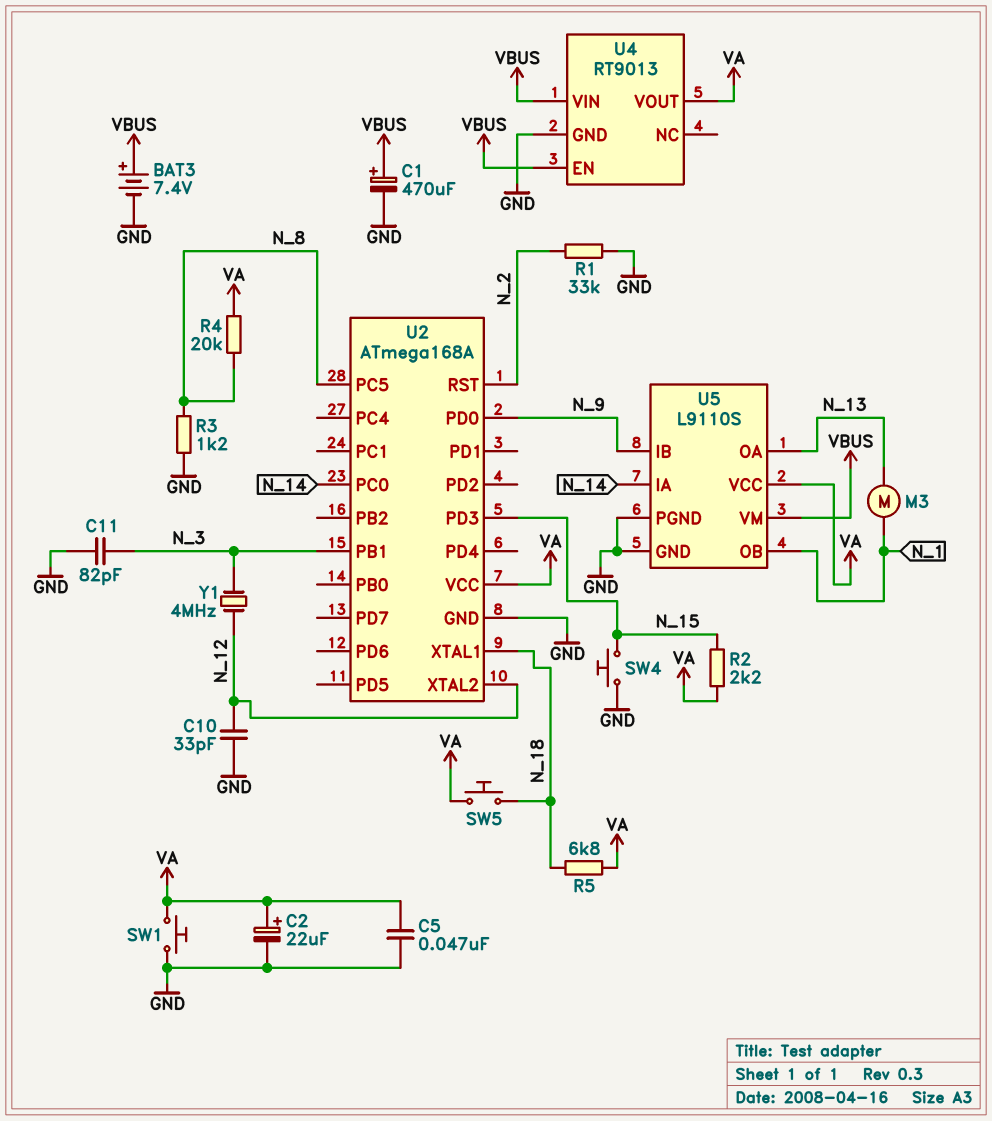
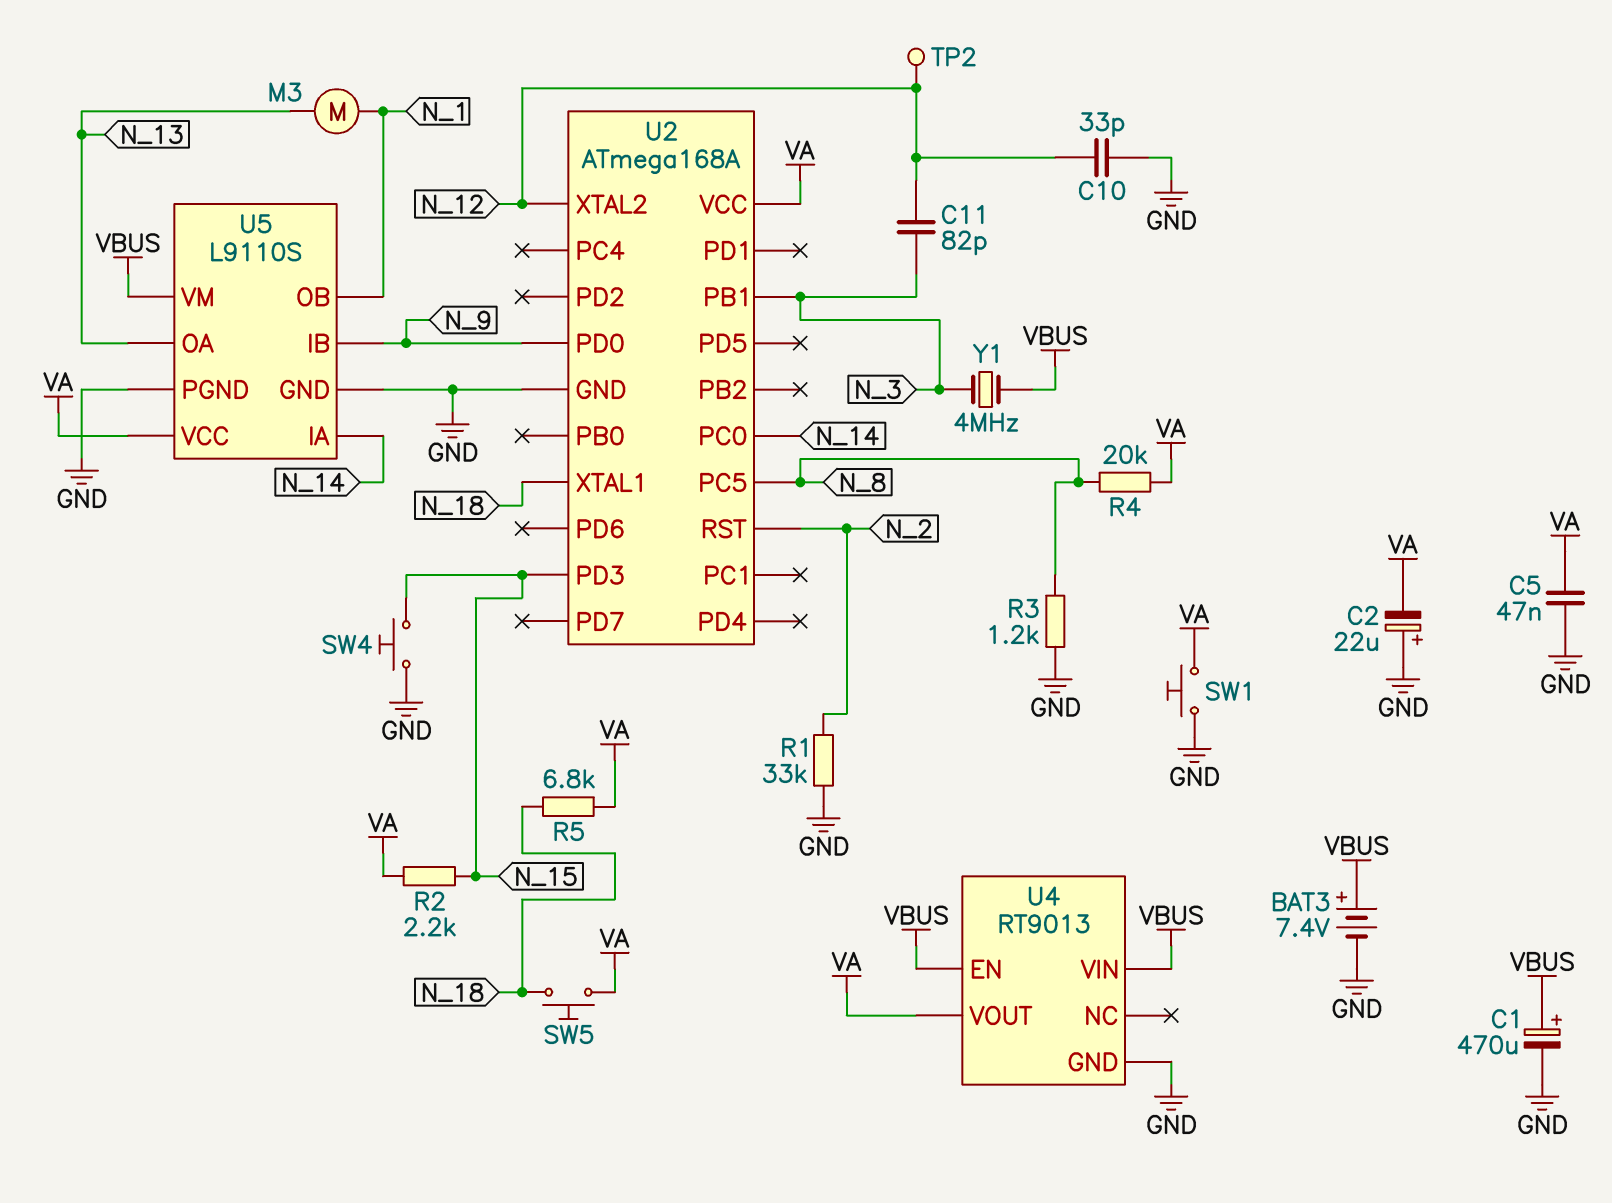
C2: 22uF (plus VA, minus GND) -> 22uF (plus GND, minus VA)
C11: 82pF (GND, N_3) -> 82pF (N_3, N_12)
TP2: none -> test point (N_12)
Y1: 4MHz (N_3, N_12) -> 4MHz (N_3, VBUS)

